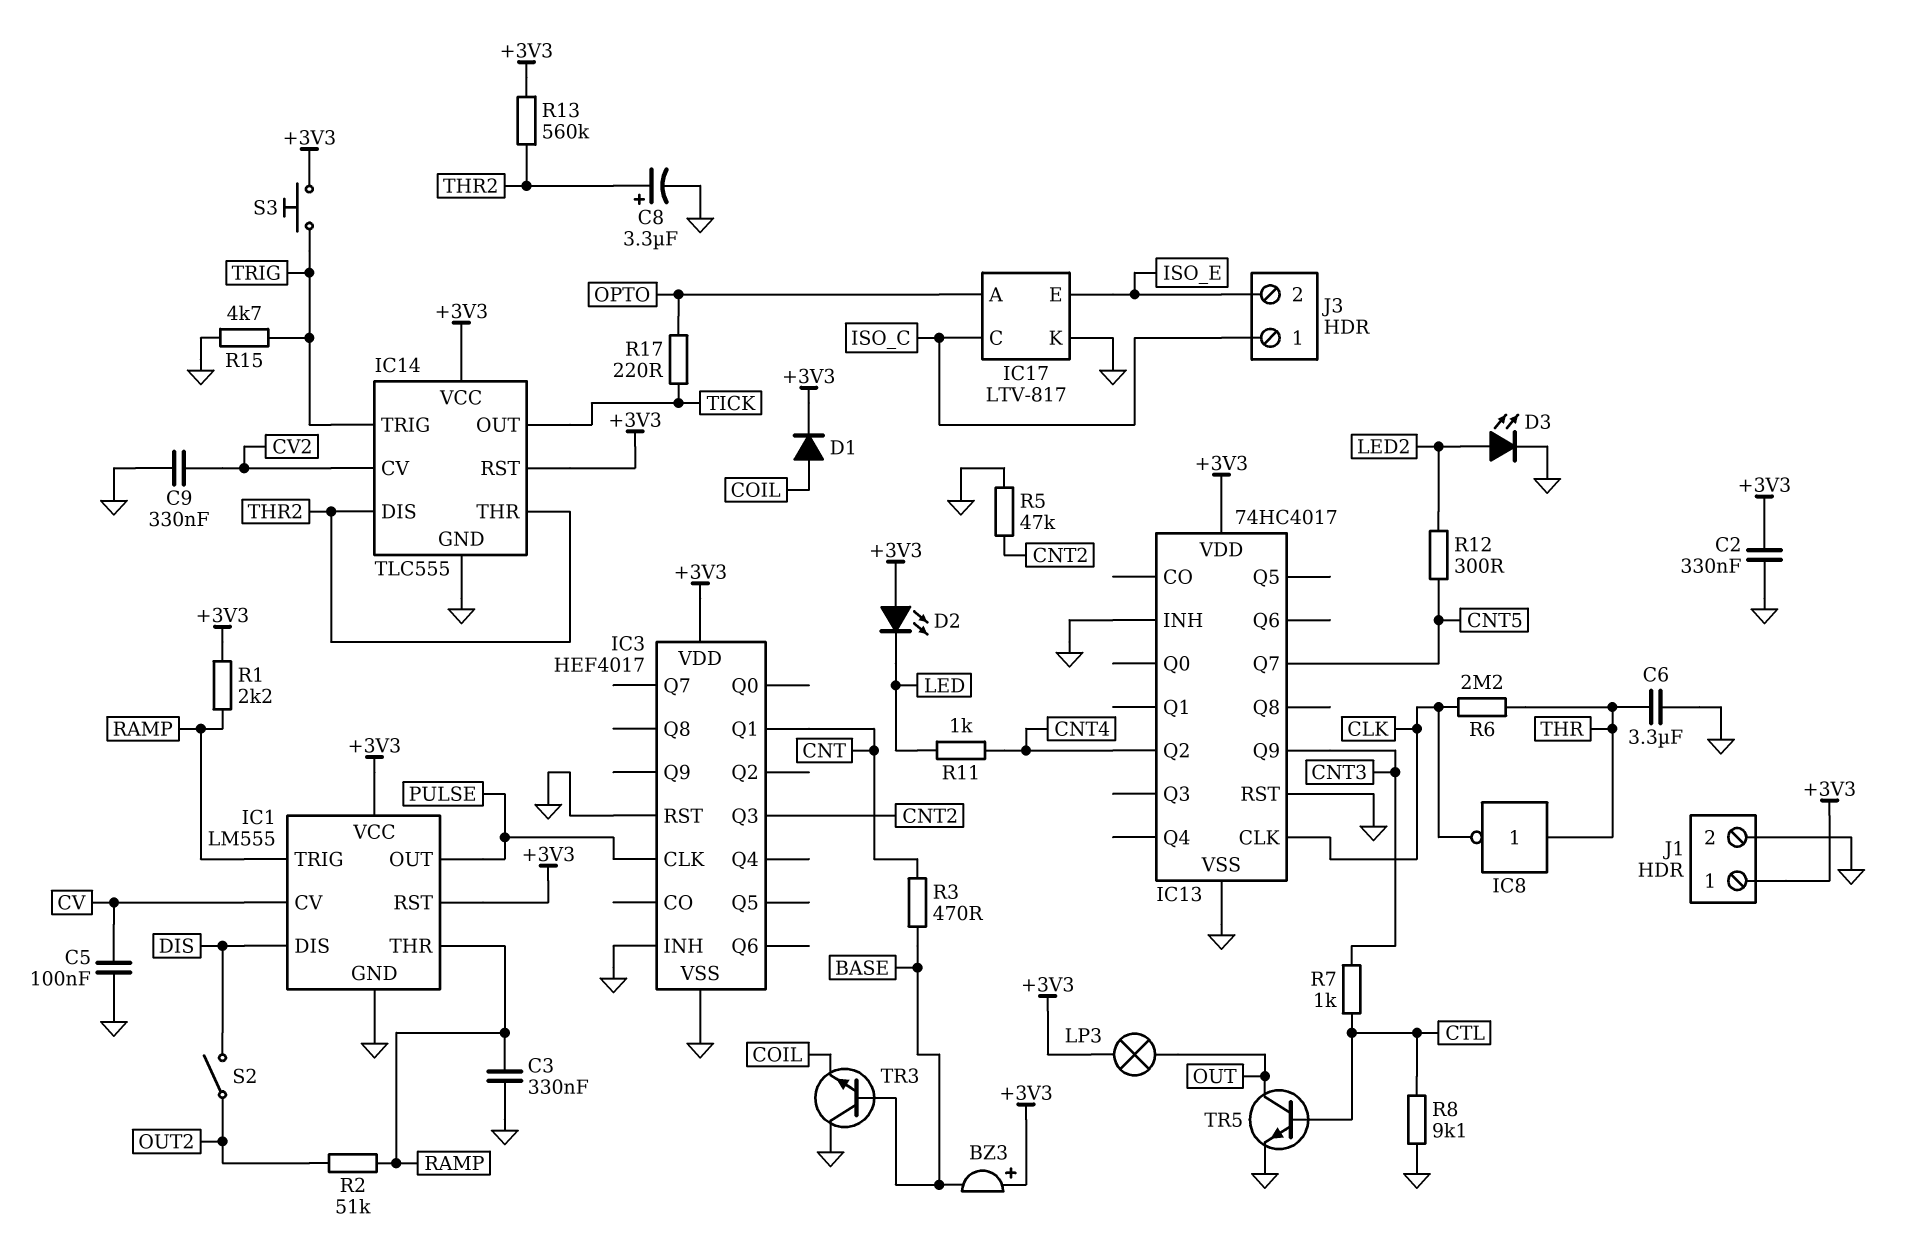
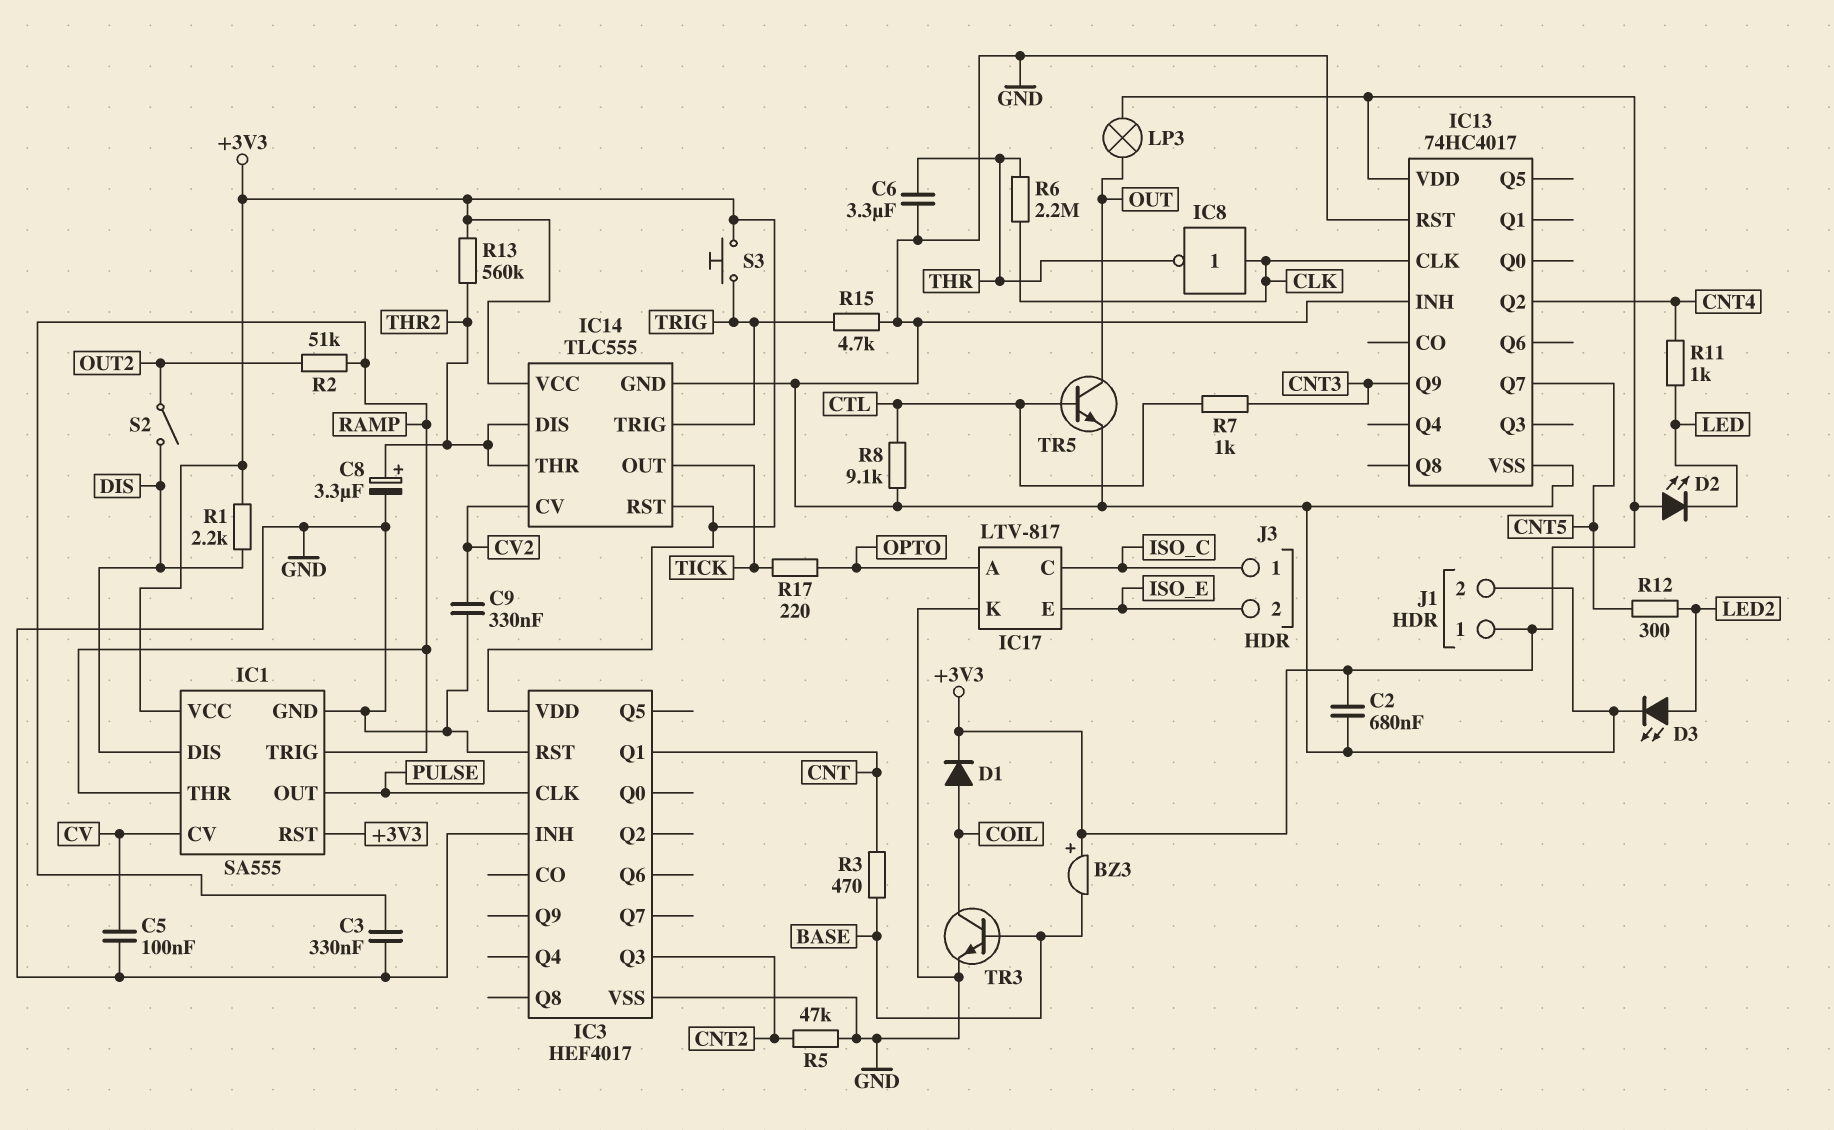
C2: 330nF (+3V3, GND) -> 680nF (+3V3, GND)
IC1: LM555 -> SA555
IC8: NOT (in THR, out CLK) -> NOT (in CLK, out THR)
R1: 2.2k (+3V3, RAMP) -> 2.2k (+3V3, DIS)
TR3: NPN (B BASE, C GND, E COIL) -> NPN (B BASE, C COIL, E GND)

